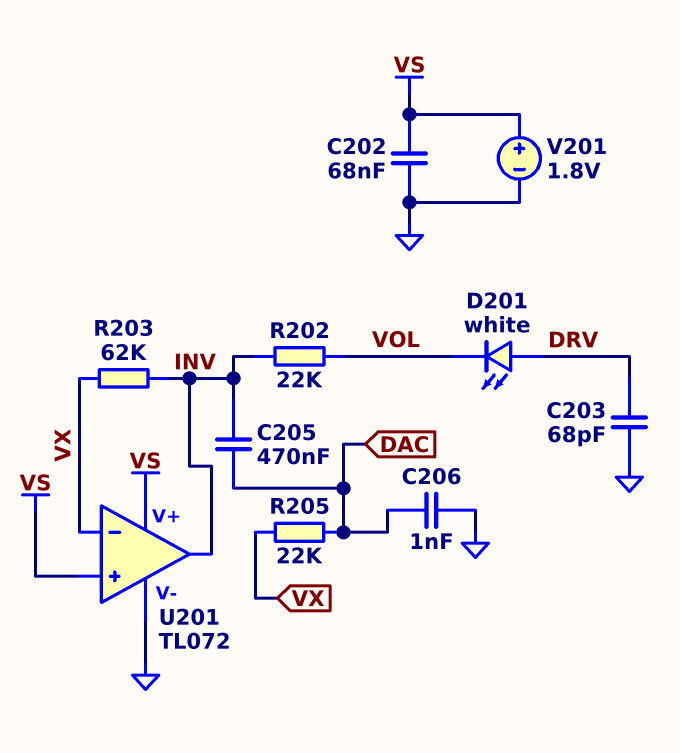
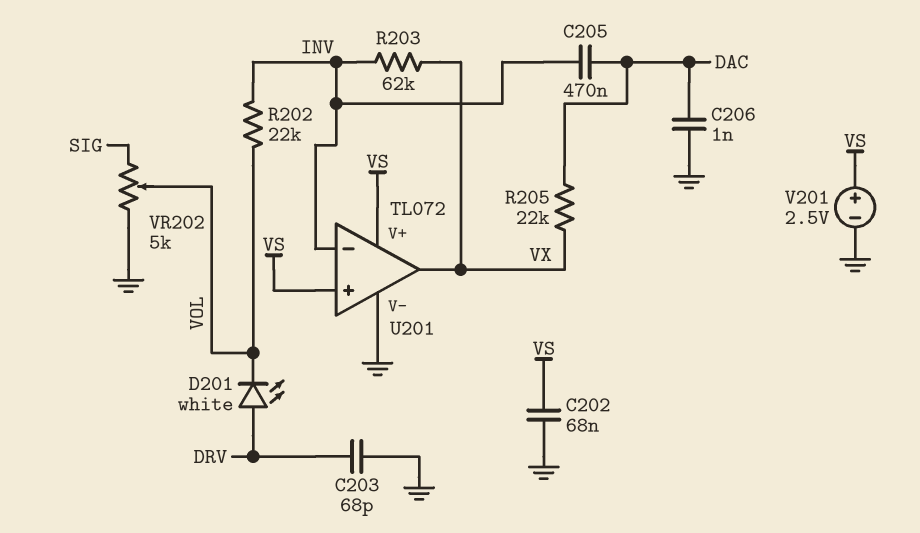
U201 pin in-: VX -> INV
U201 pin out: INV -> VX
V201: 1.8V (plus VS, minus GND) -> 2.5V (plus VS, minus GND)
VR202: none -> 5k (GND, SIG, wiper VOL)

